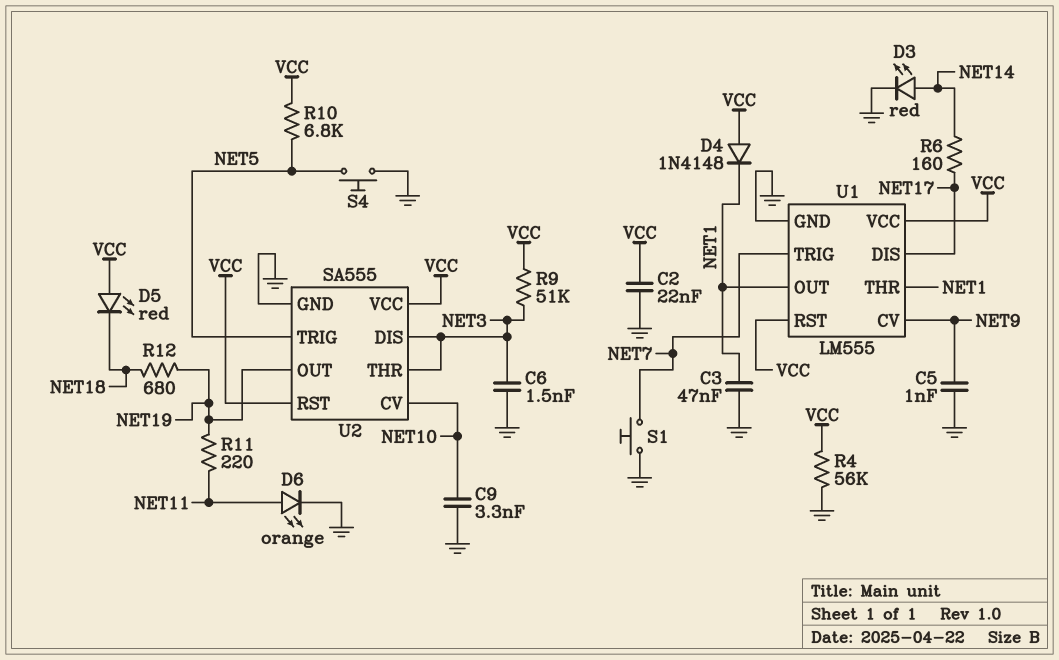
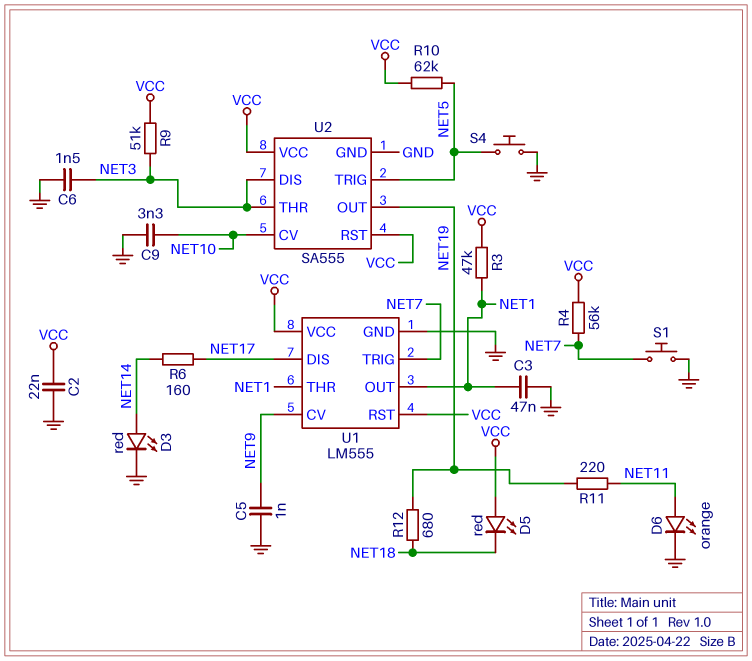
D4: diode 1N4148 (A VCC, K NET1) -> none
R3: none -> 47k (NET1, VCC)
R4: 56k (GND, VCC) -> 56k (NET7, VCC)
R10: 6.8k (NET5, VCC) -> 62k (NET5, VCC)

